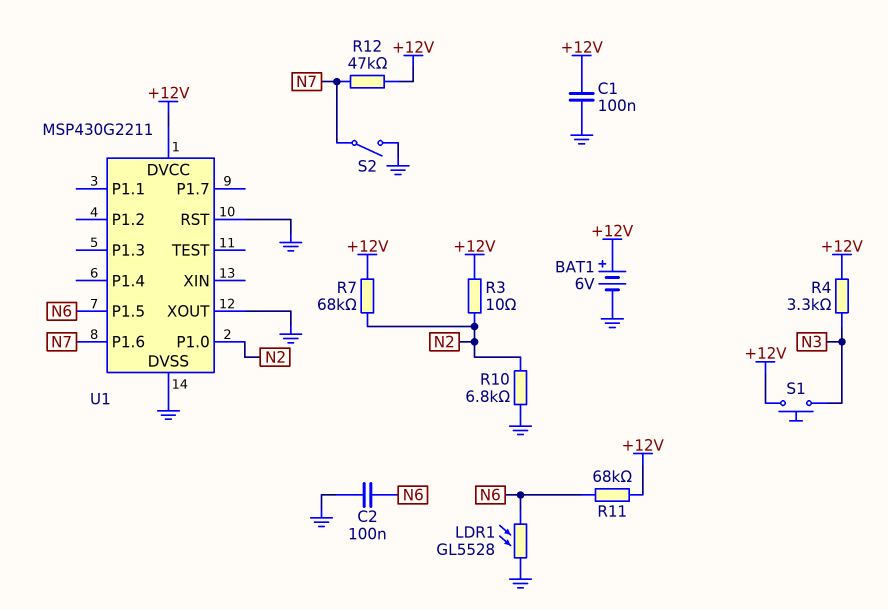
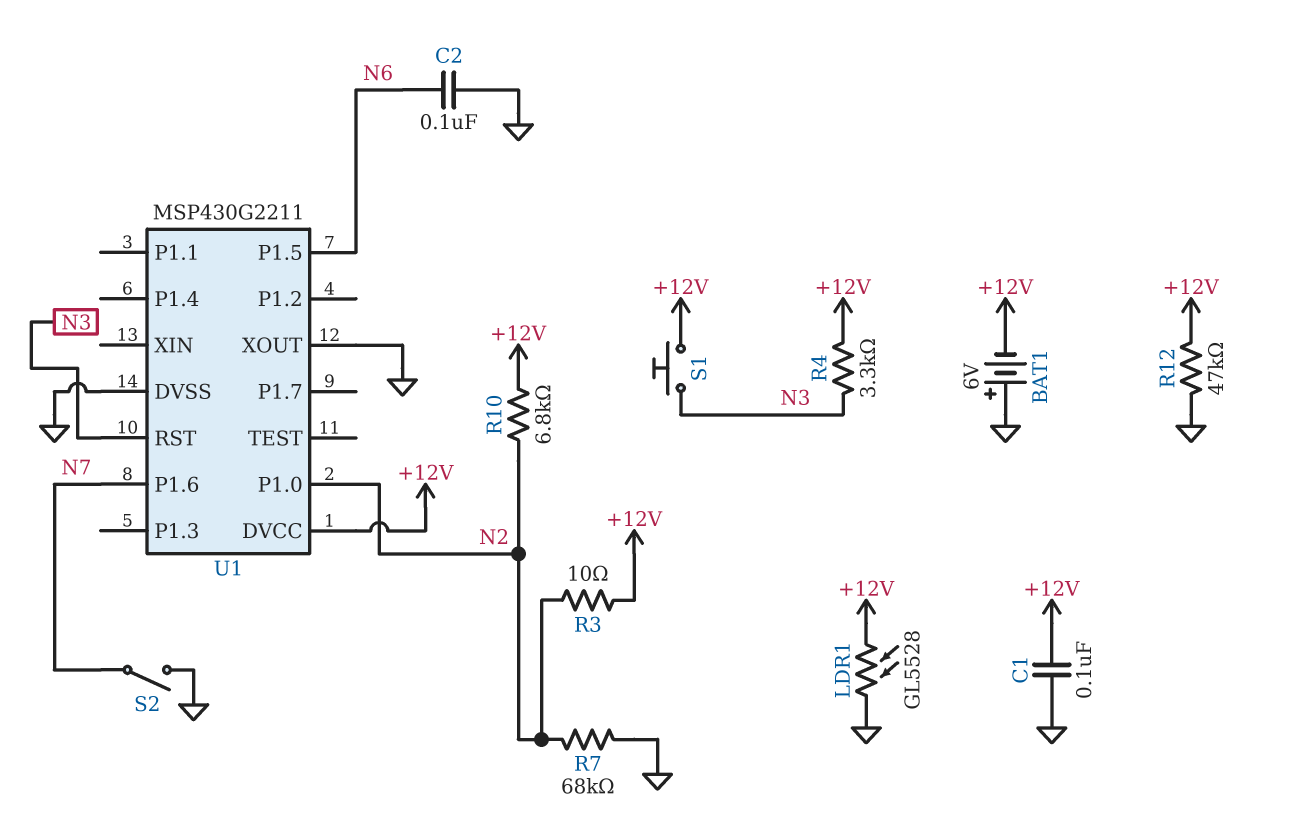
BAT1: 6V (plus +12V, minus GND) -> 6V (plus GND, minus +12V)
LDR1: GL5528 (GND, N6) -> GL5528 (+12V, GND)
R7: 68k (+12V, N2) -> 68k (GND, N2)
R10: 6.8k (GND, N2) -> 6.8k (+12V, N2)
R11: 68k (+12V, N6) -> none
R12: 47k (+12V, N7) -> 47k (+12V, GND)
U1 pin RST: GND -> N3

